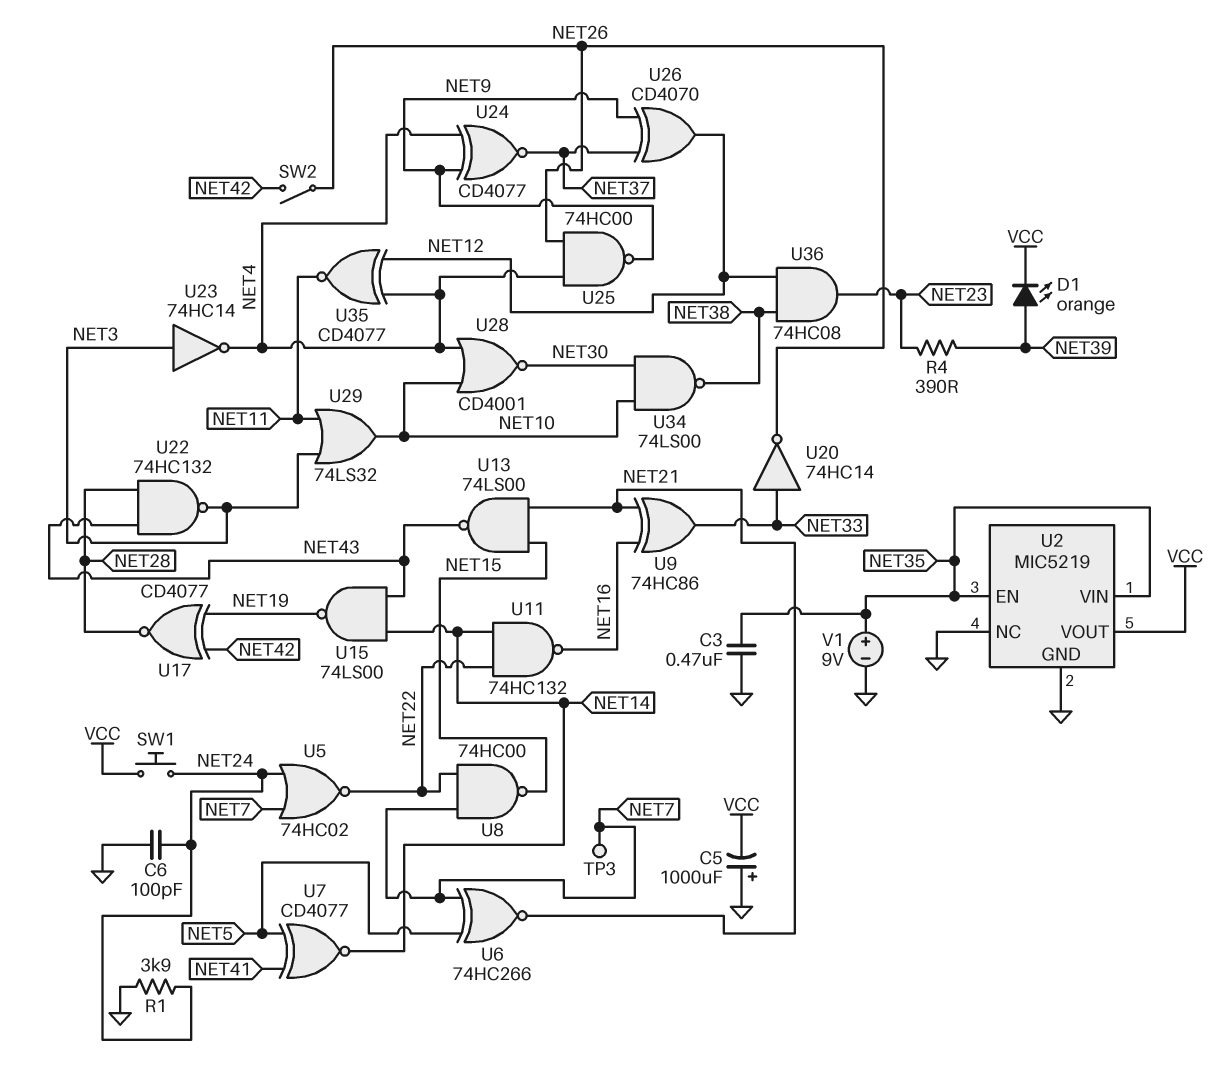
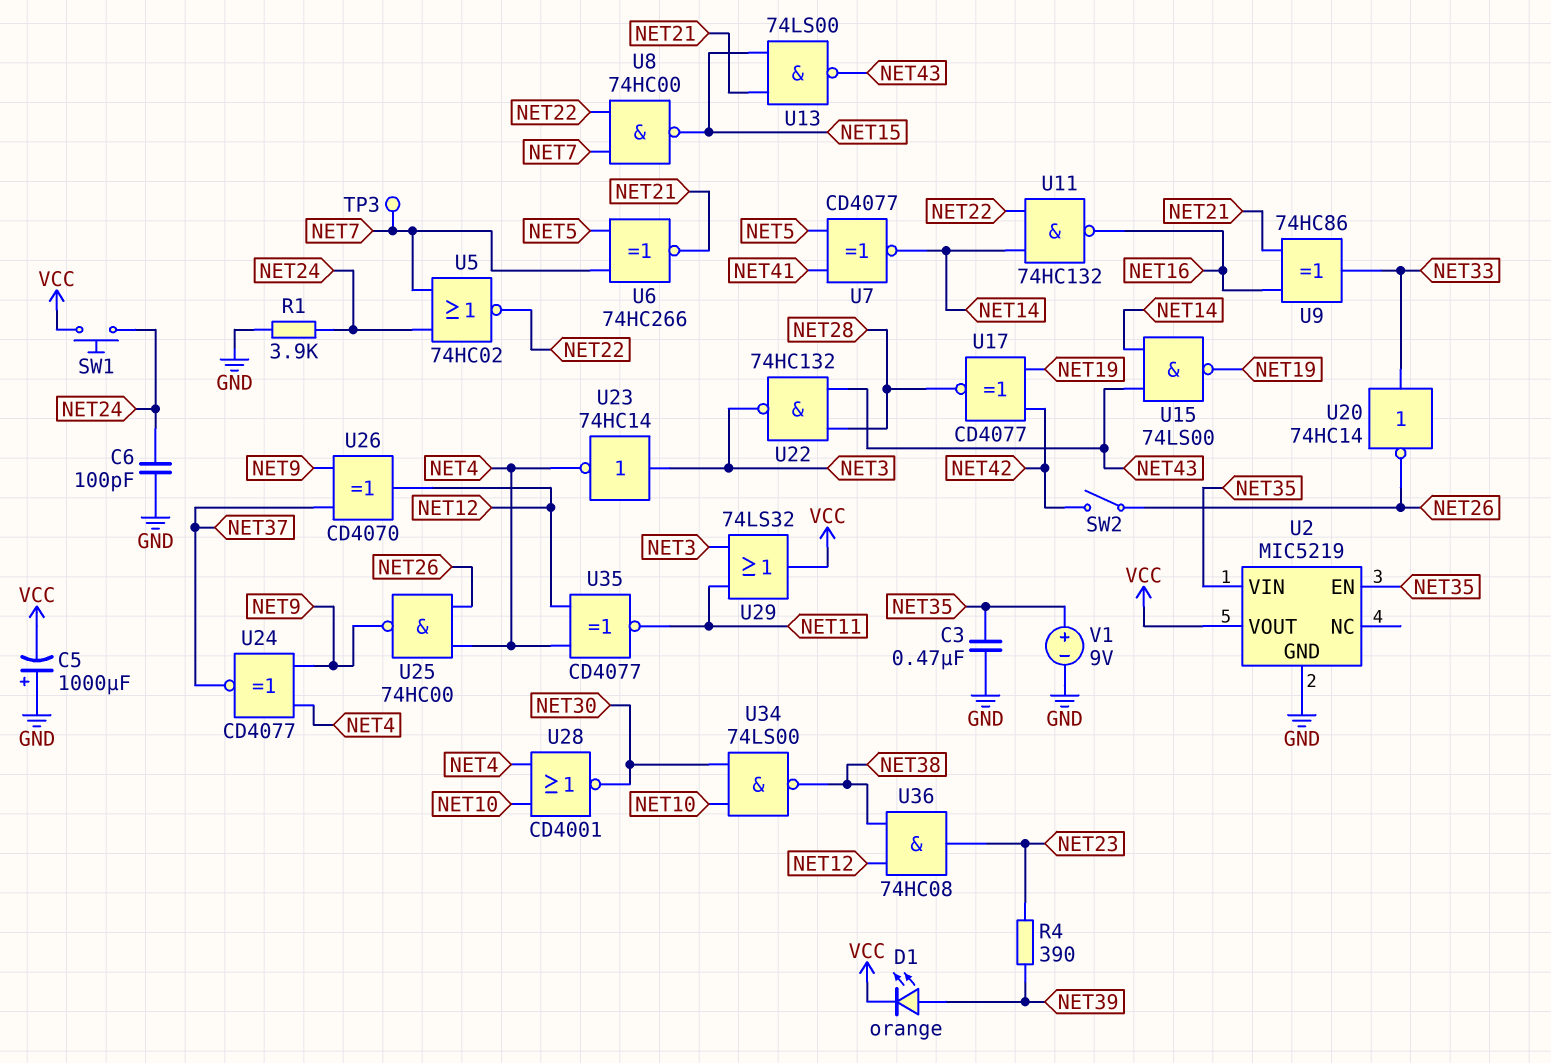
U2 pin NC: GND -> none
U29: OR 74LS32 (in NET3, in NET11, out NET10) -> OR 74LS32 (in NET3, in NET11, out VCC)

